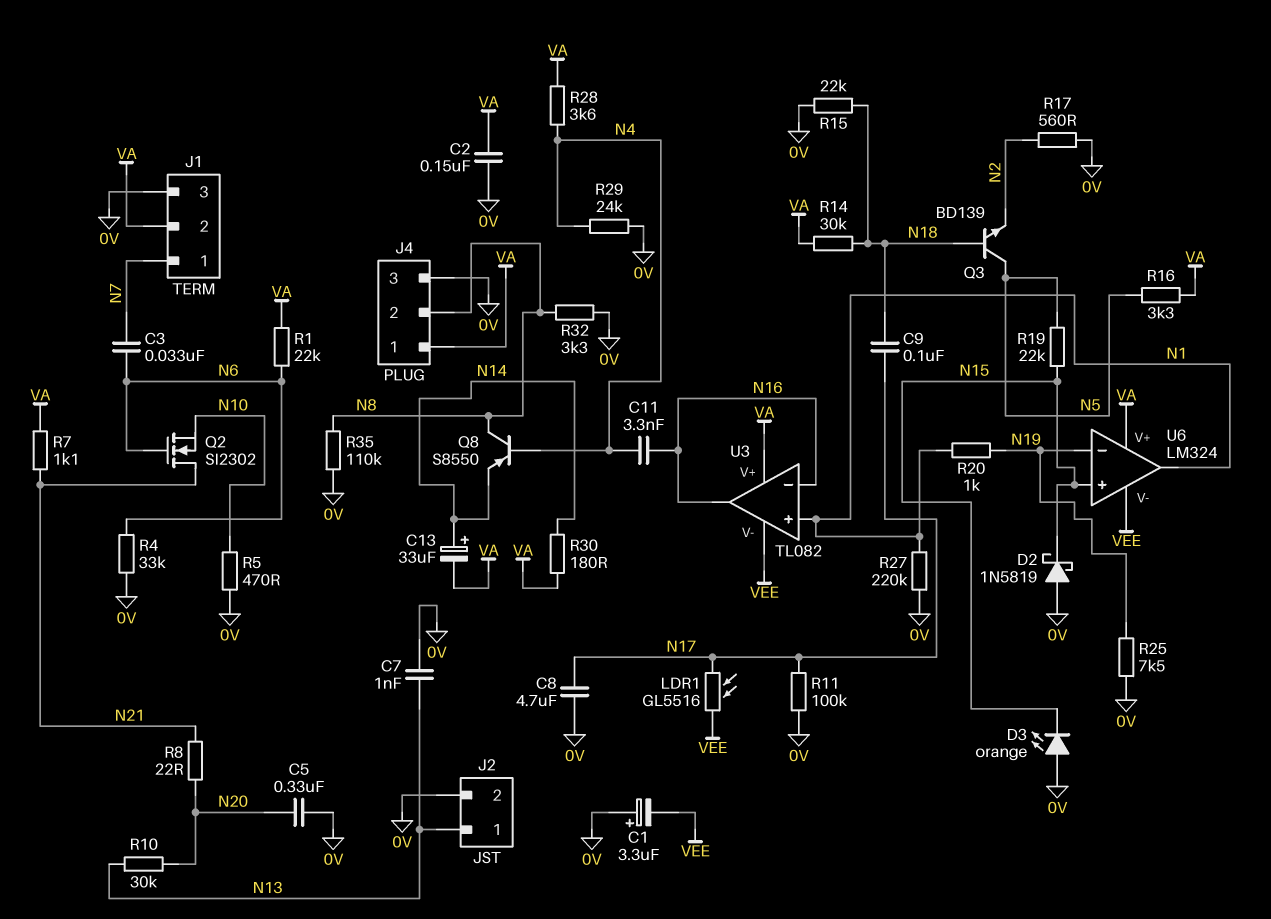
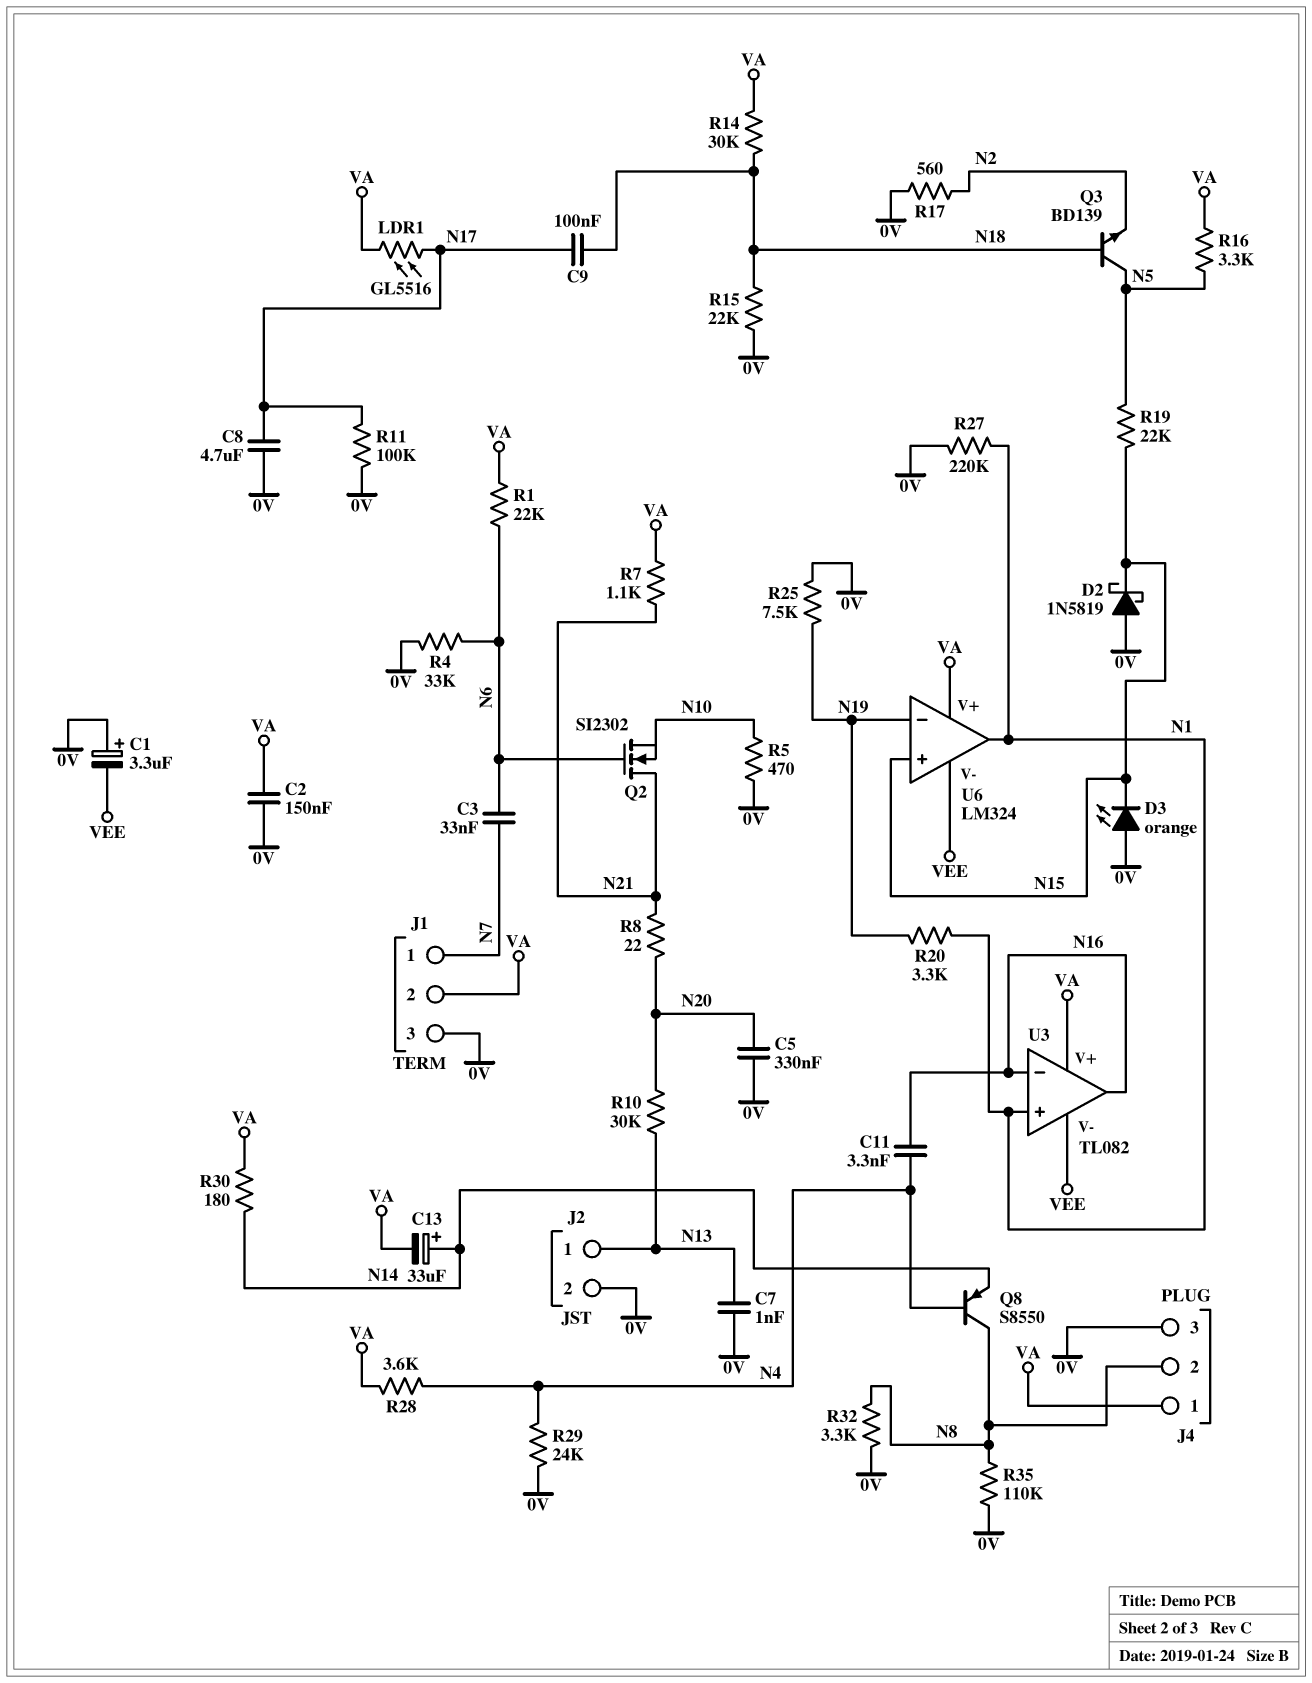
LDR1: GL5516 (N17, VEE) -> GL5516 (N17, VA)
R20: 1k (N1, N19) -> 3.3k (N1, N19)

